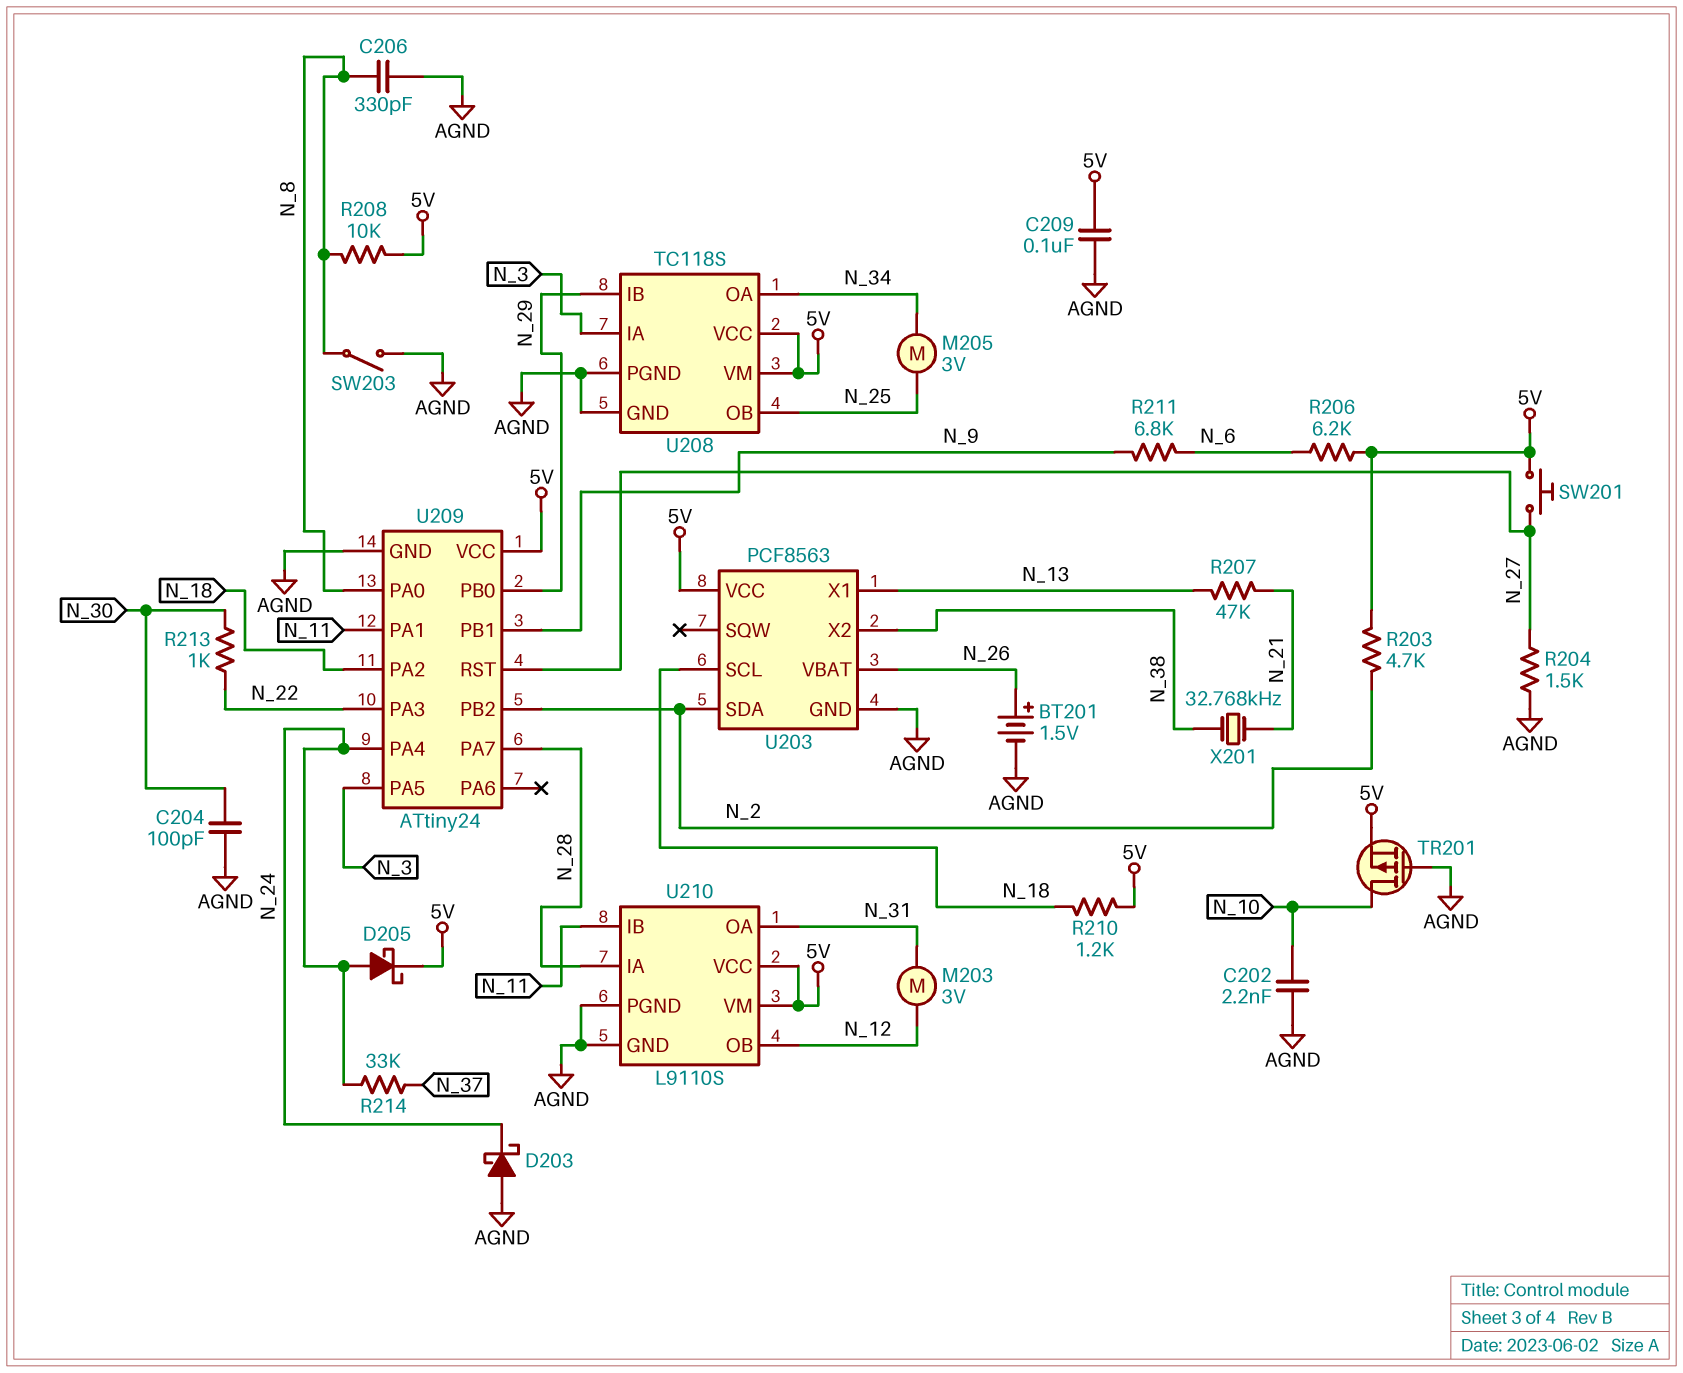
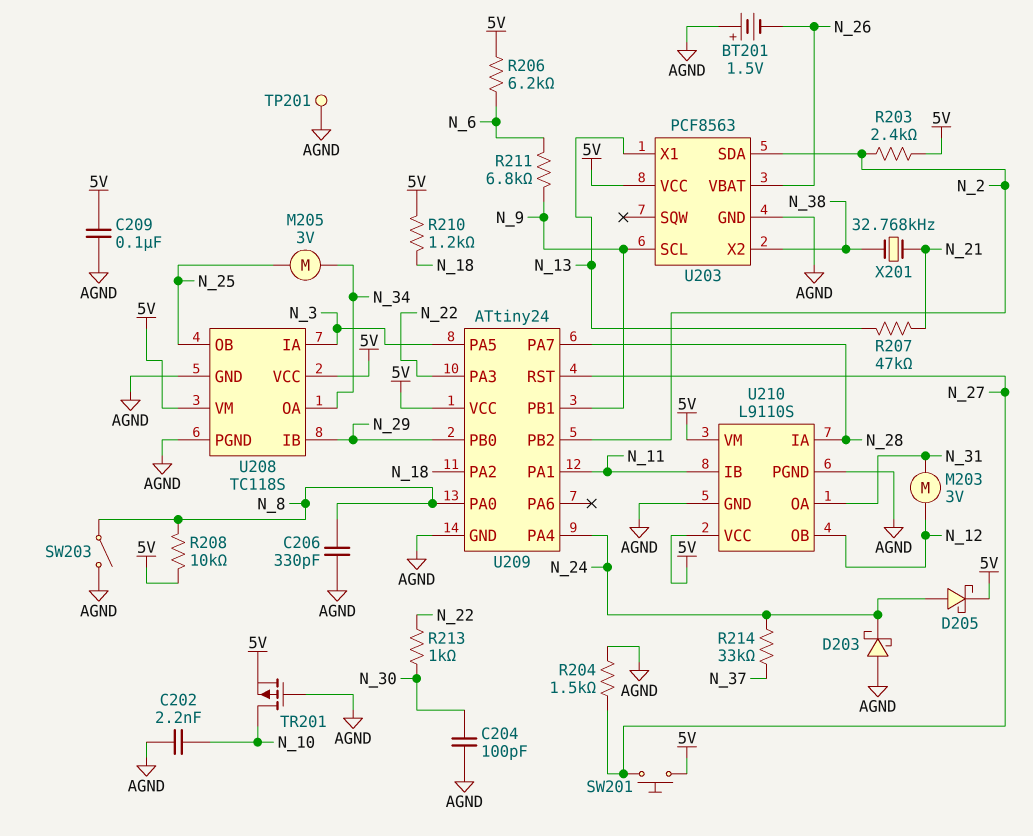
BT201: 1.5V (plus N_26, minus AGND) -> 1.5V (plus AGND, minus N_26)
R203: 4.7k (5V, N_2) -> 2.4k (5V, N_2)
TP201: none -> test point (AGND)
U203 pin SCL: N_18 -> N_9

